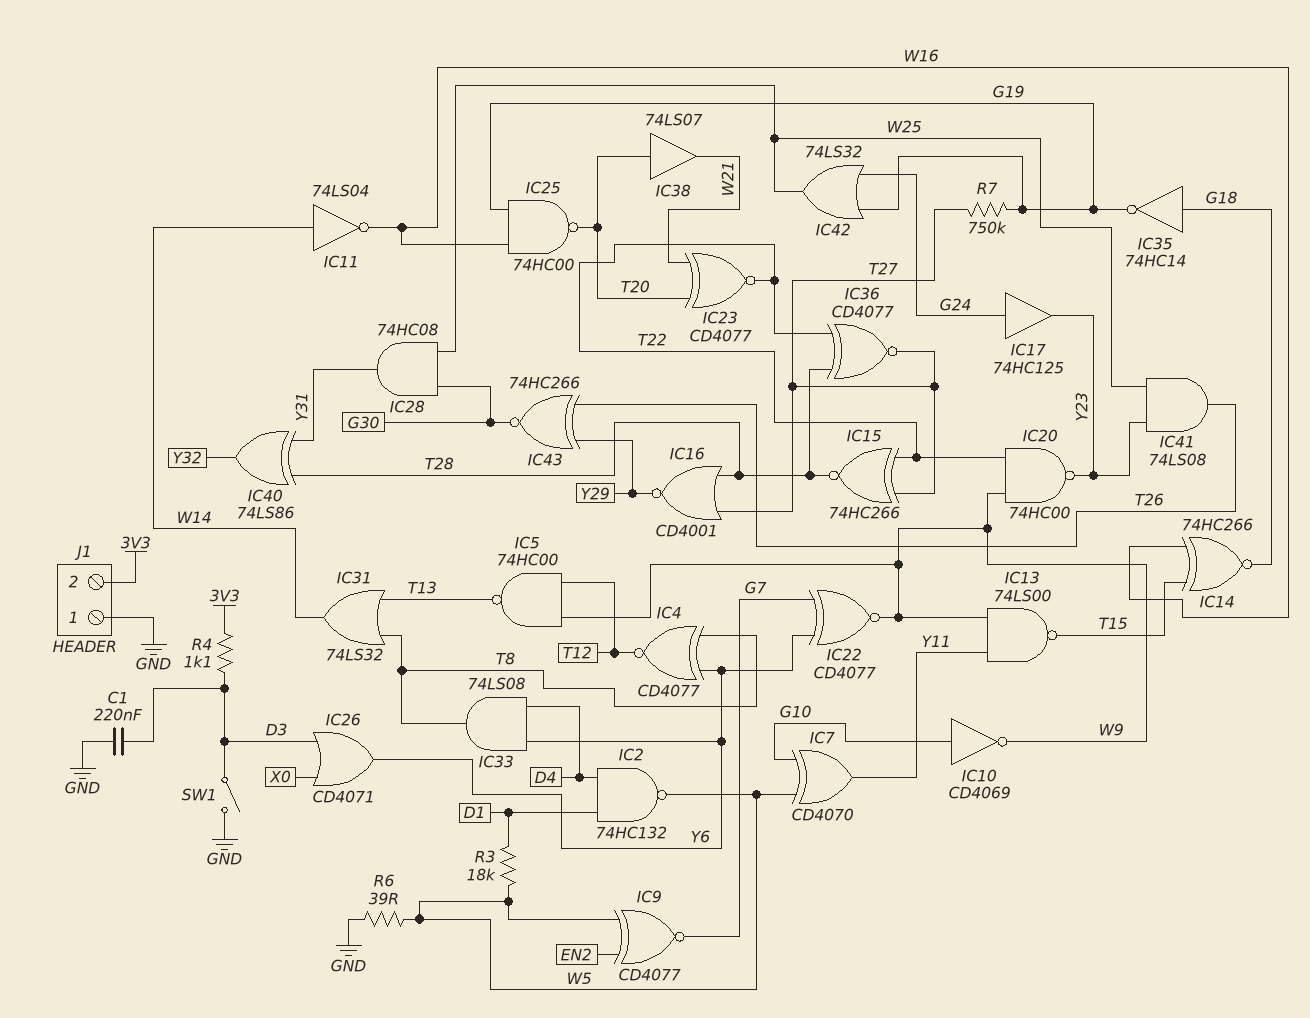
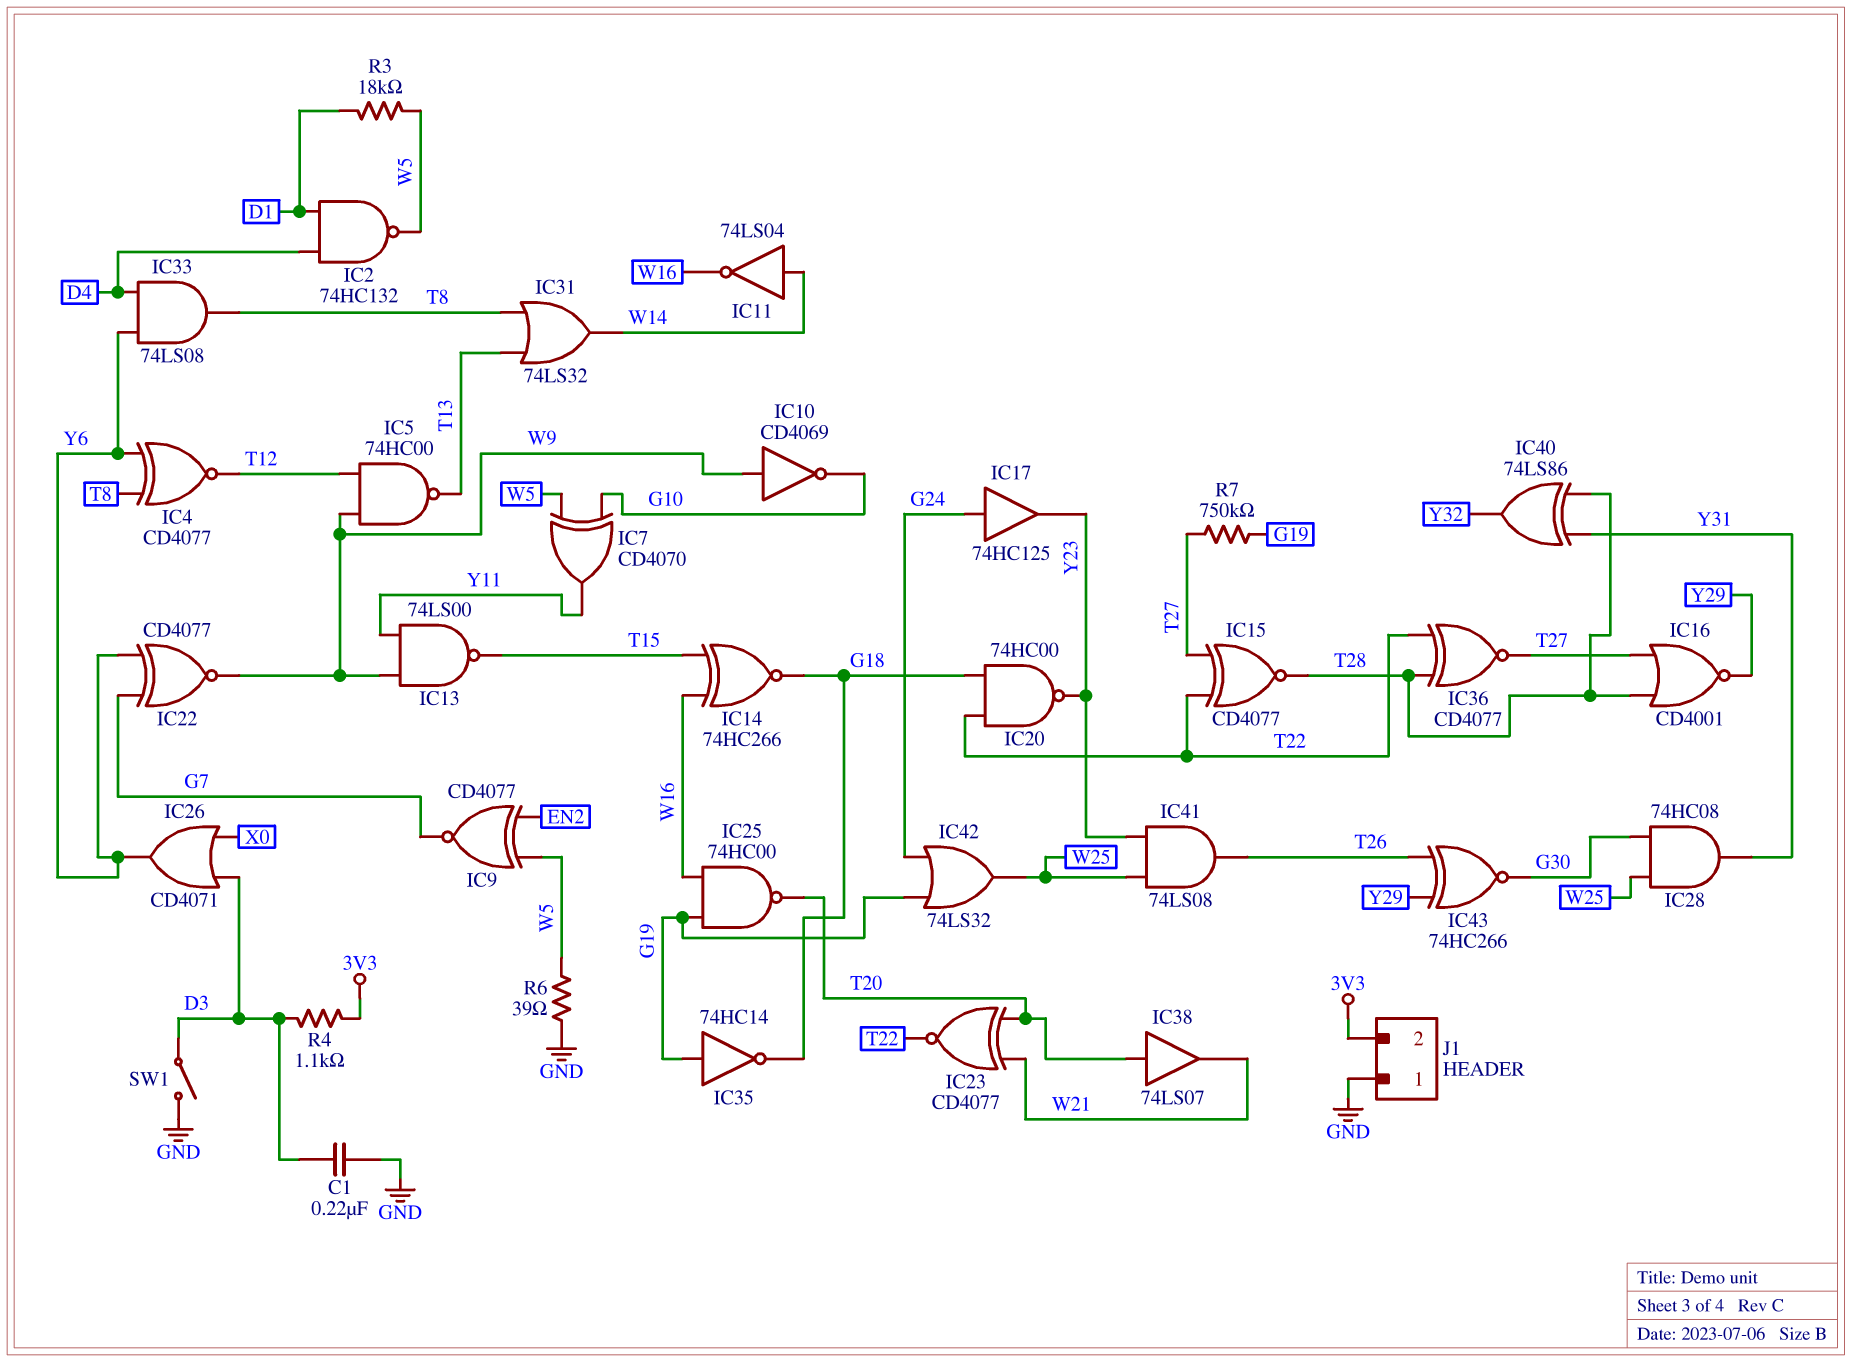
IC10: NOT CD4069 (in G10, out W9) -> NOT CD4069 (in W9, out G10)
IC15: XNOR 74HC266 (in T22, in T27, out T28) -> XNOR CD4077 (in T22, in T27, out T28)
IC20: NAND 74HC00 (in T22, in W9, out Y23) -> NAND 74HC00 (in G18, in T22, out Y23)
IC35: NOT 74HC14 (in G18, out G19) -> NOT 74HC14 (in G19, out G18)

